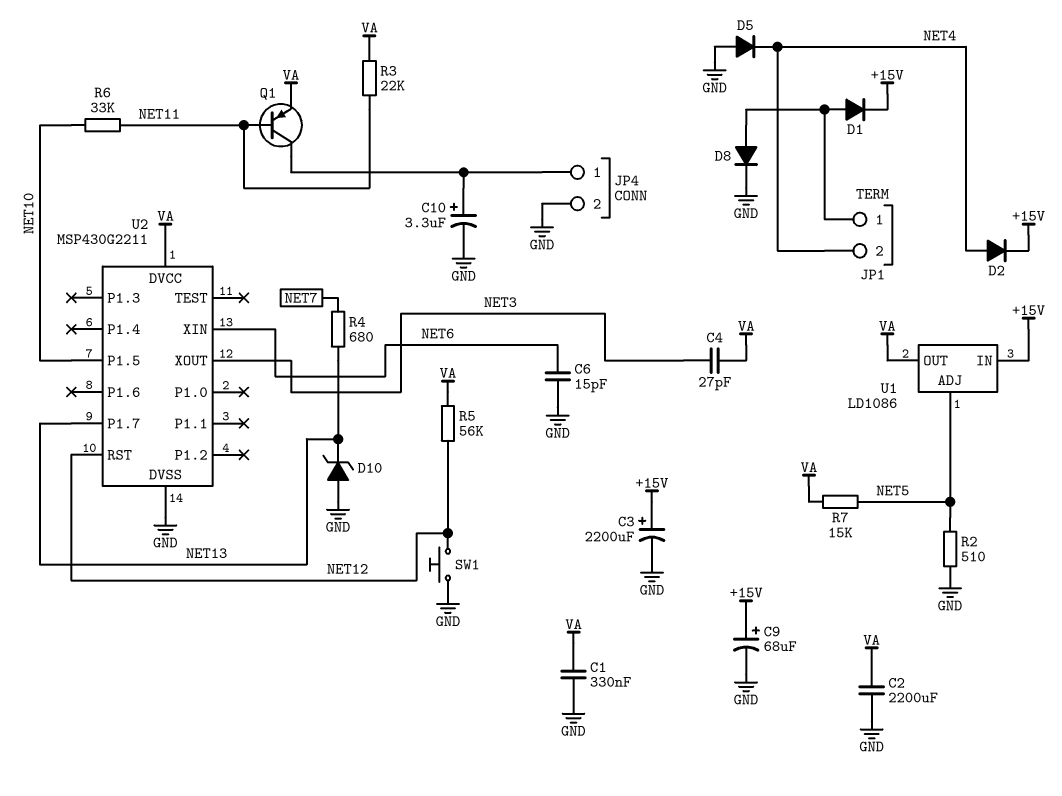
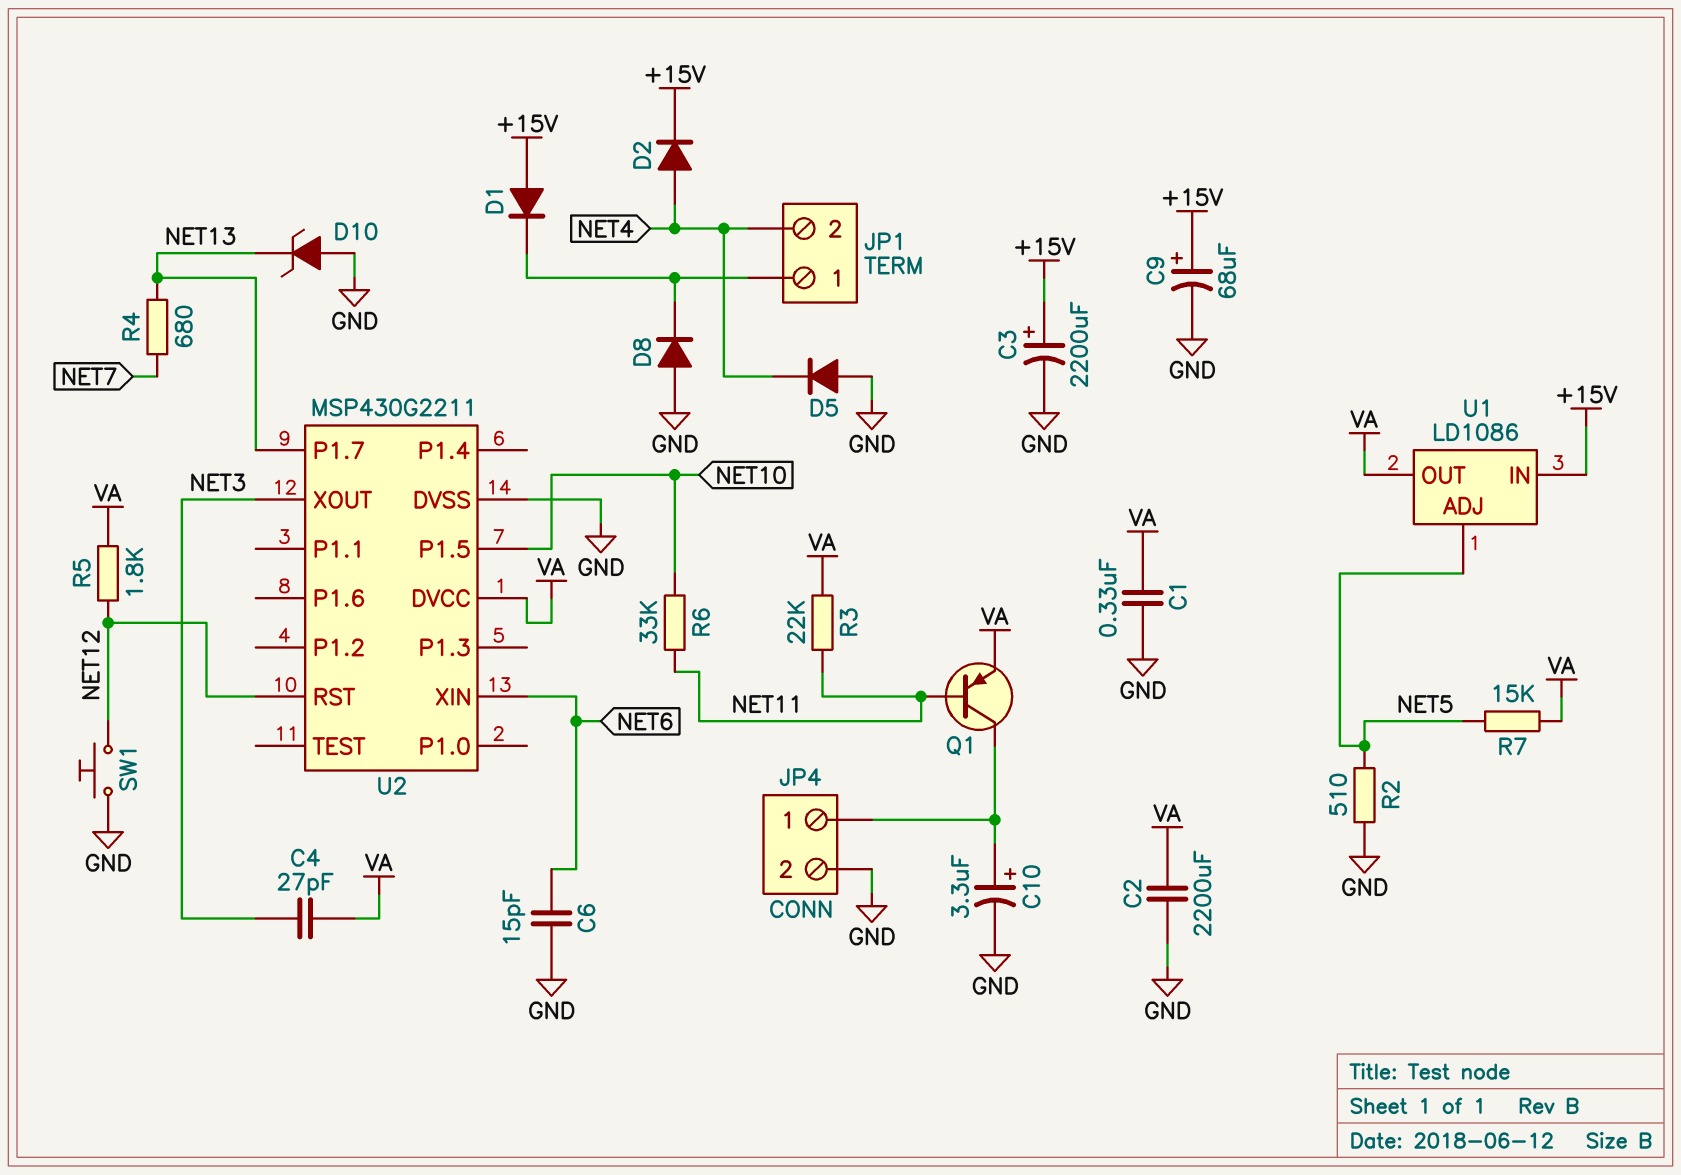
D1: diode (A JP1/1, K +15V) -> diode (A +15V, K JP1/1)
D8: diode (A JP1/1, K GND) -> diode (A GND, K JP1/1)
R5: 56k (NET12, VA) -> 1.8k (NET12, VA)

